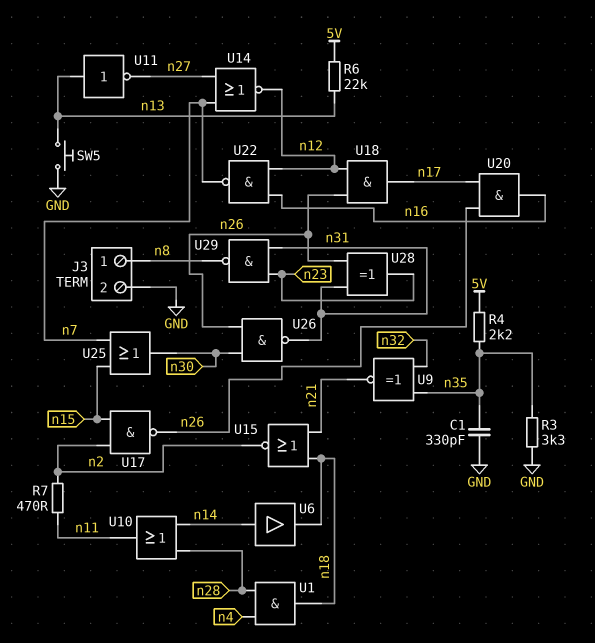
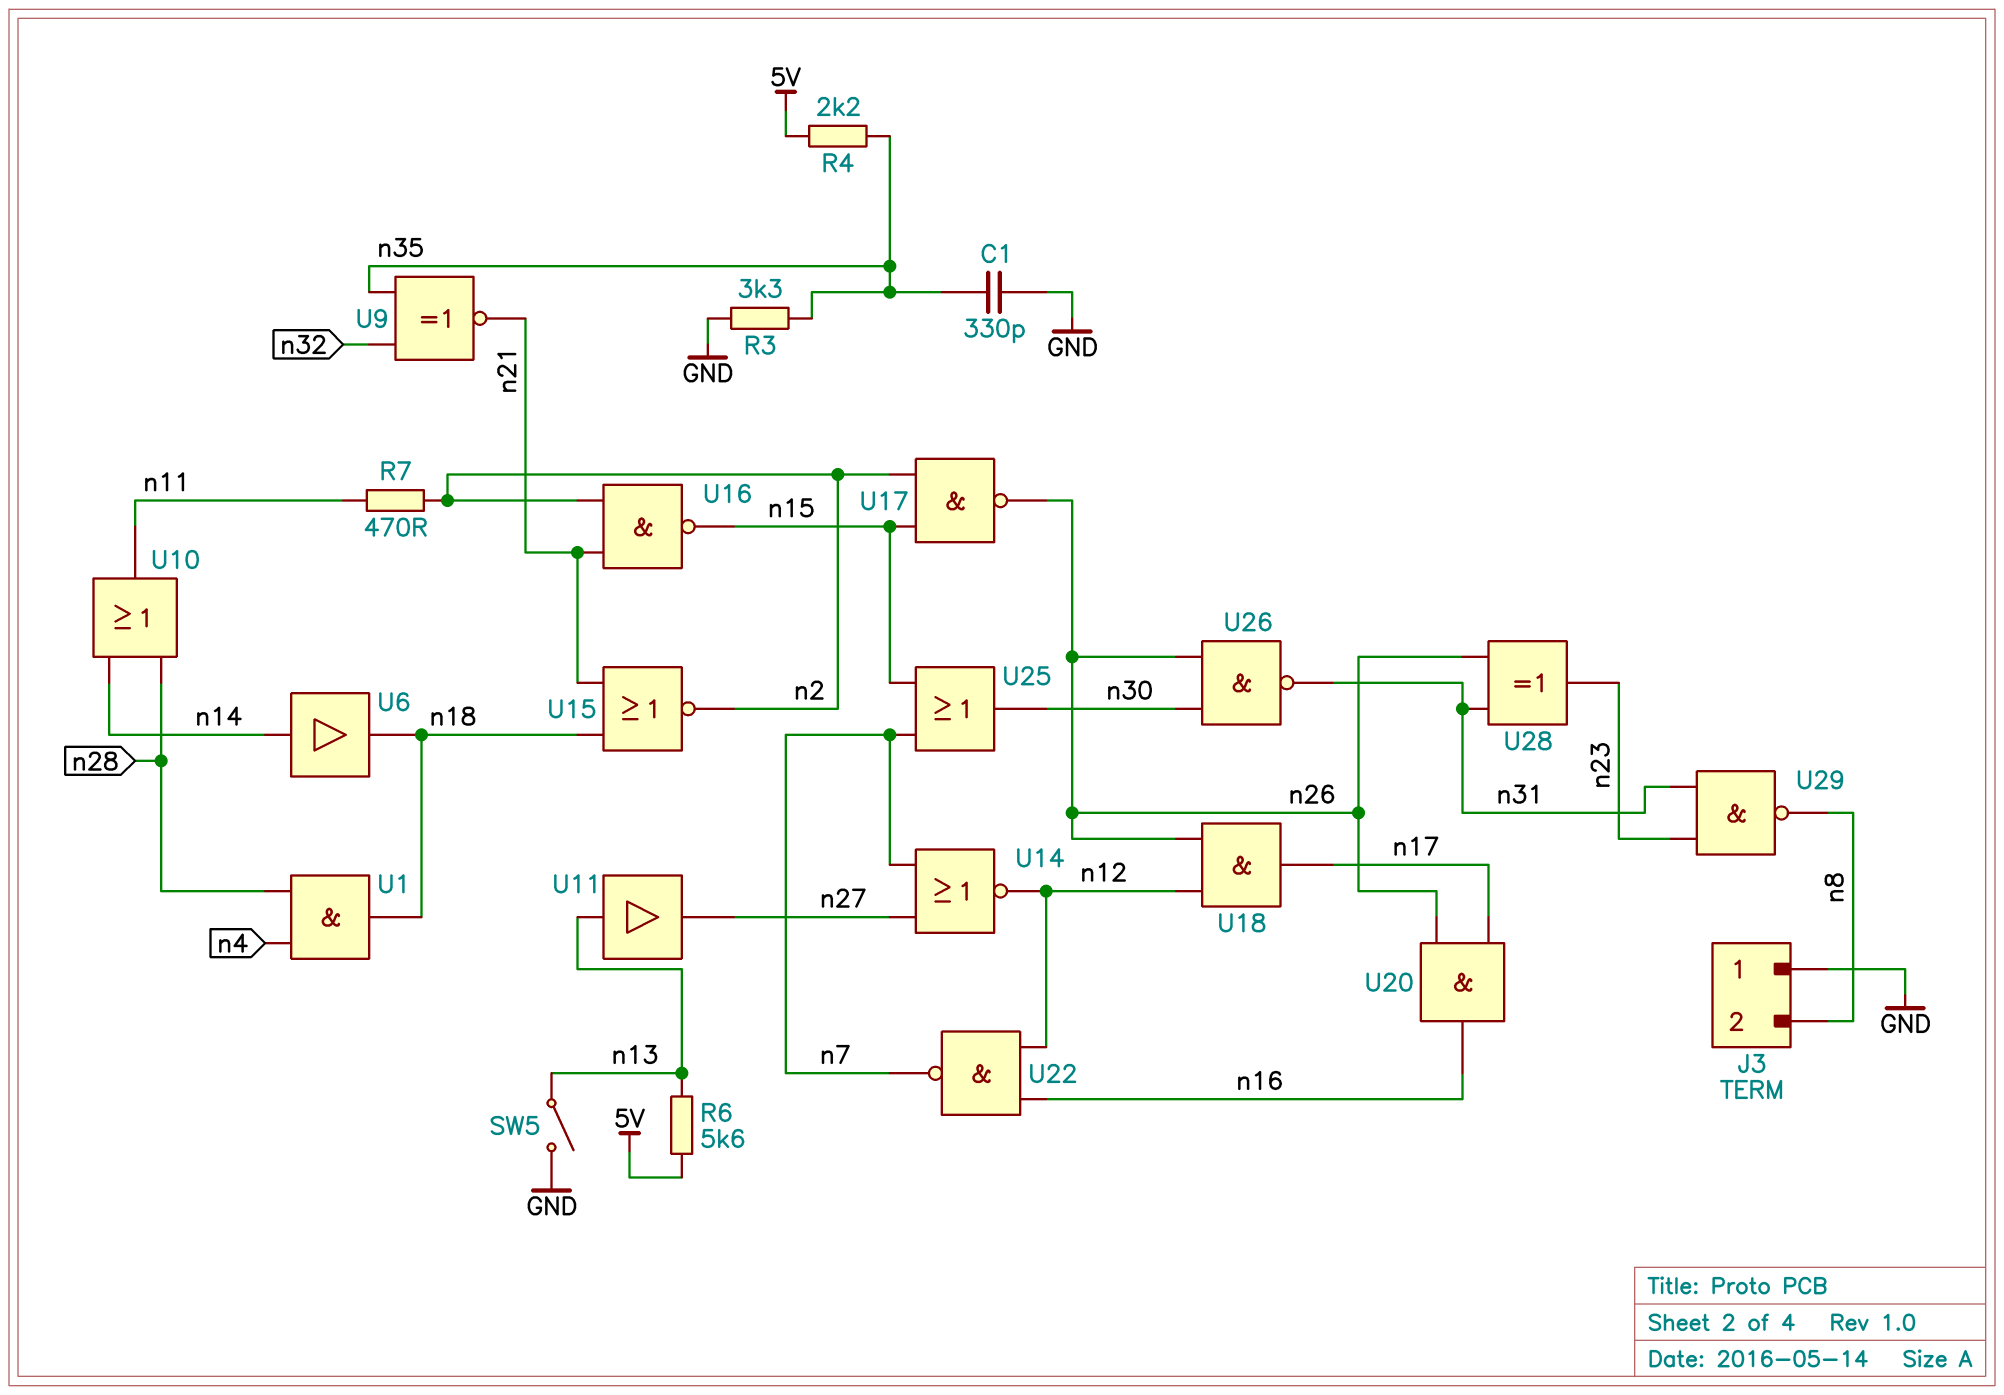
J3 pin 1: n8 -> GND
J3 pin 2: GND -> n8
R6: 22k (5V, n13) -> 5.6k (5V, n13)
SW5: button (GND, n13) -> switch (GND, n13)
U11: NOT (in n13, out n27) -> buffer (in n13, out n27)
U16: none -> NAND (in n2, in n21, out n15)

